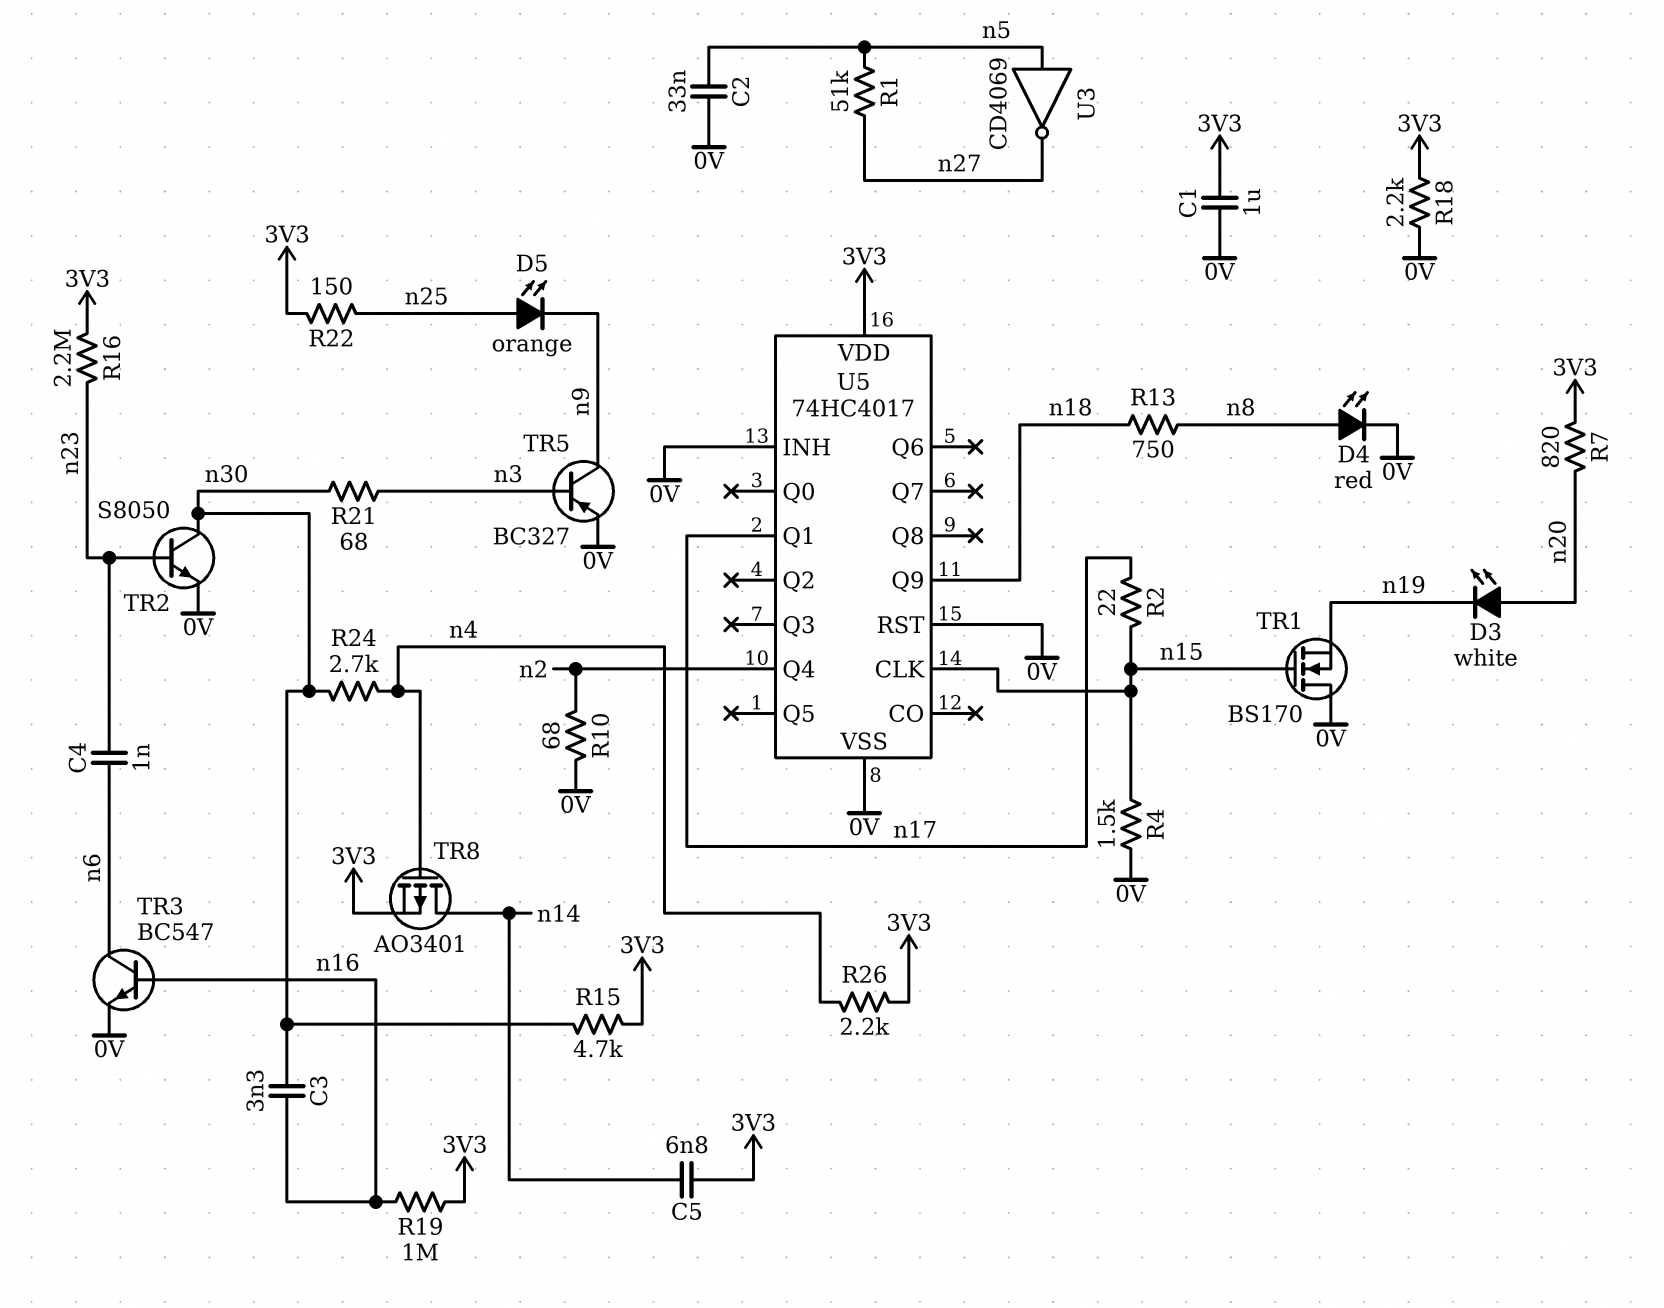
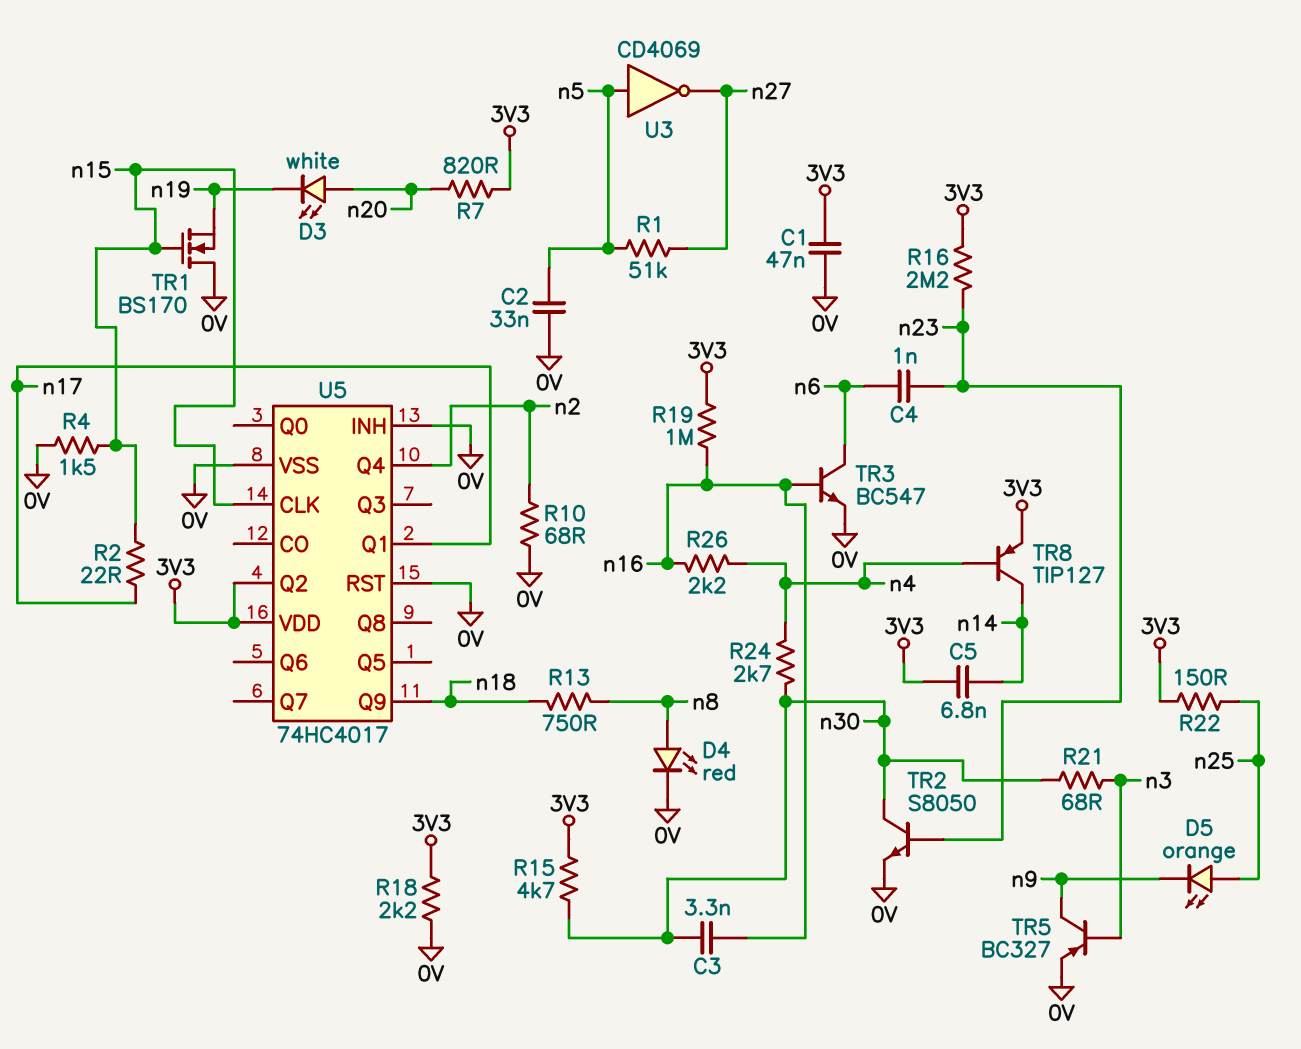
C1: 1uF (0V, 3V3) -> 47nF (0V, 3V3)
R26: 2.2k (3V3, n4) -> 2.2k (n4, n16)
TR8: PMOS AO3401 (G n4, D n14, S 3V3) -> PNP TIP127 (B n4, C n14, E 3V3)
U5 pin Q2: none -> 3V3

